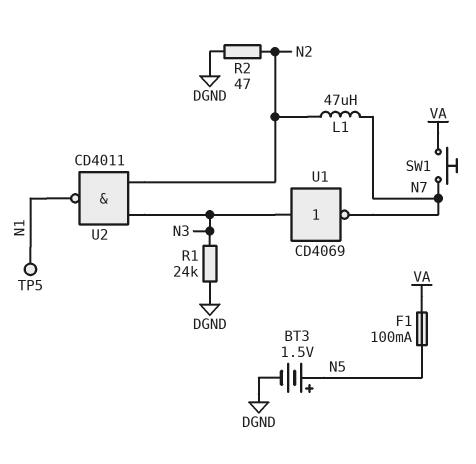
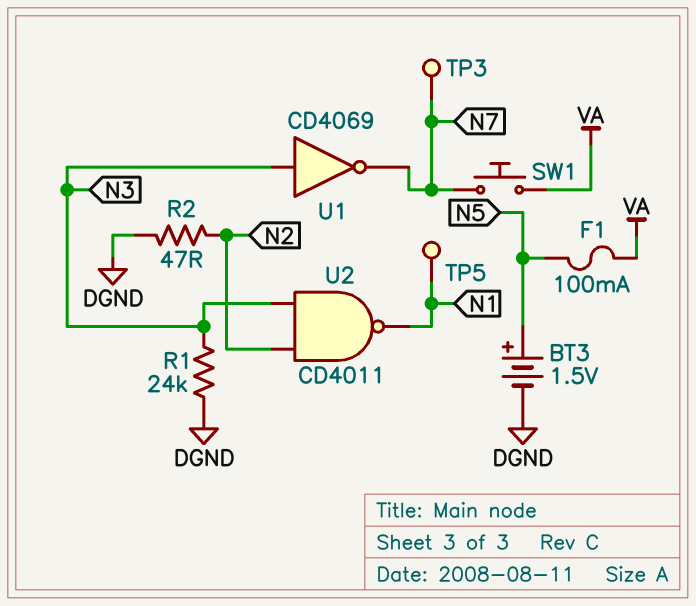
L1: 47uH (N2, N7) -> none
TP3: none -> test point (N7)

